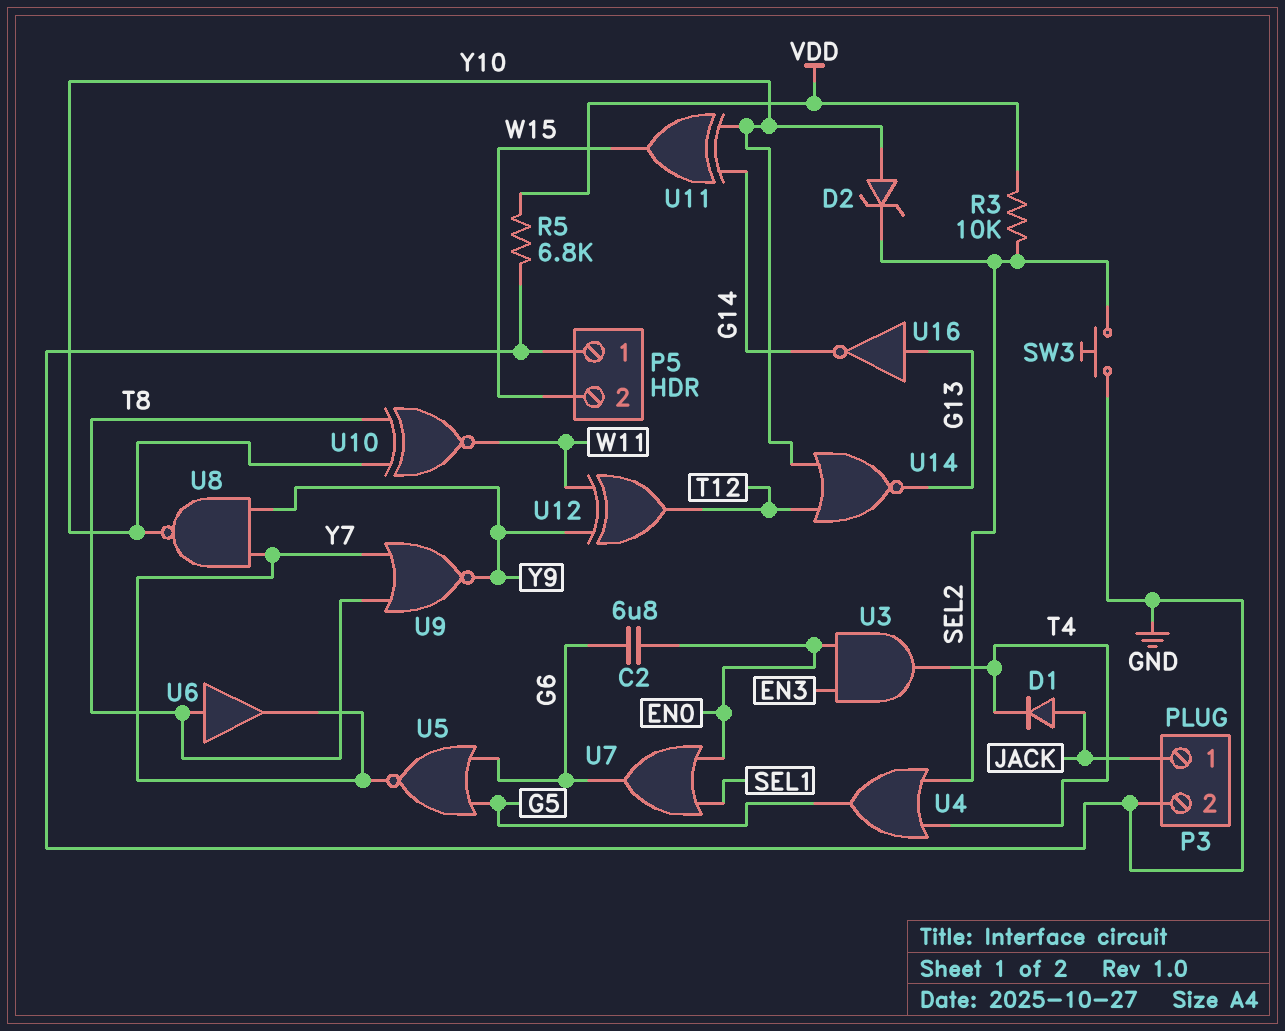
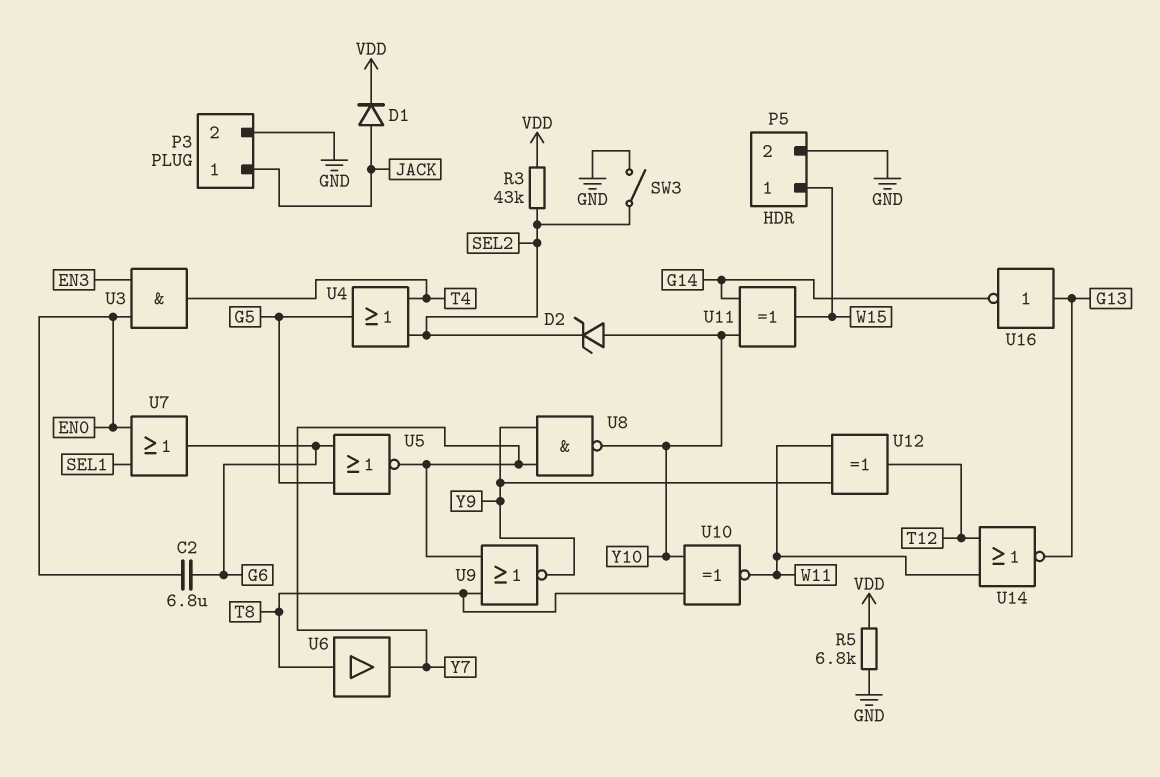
D1: diode (A JACK, K T4) -> diode (A JACK, K VDD)
P5 pin 1: GND -> W15
P5 pin 2: W15 -> GND
R3: 10k (SEL2, VDD) -> 43k (SEL2, VDD)
SW3: button (GND, SEL2) -> switch (GND, SEL2)
U14: NOR (in T12, in Y10, out G13) -> NOR (in T12, in W11, out G13)

